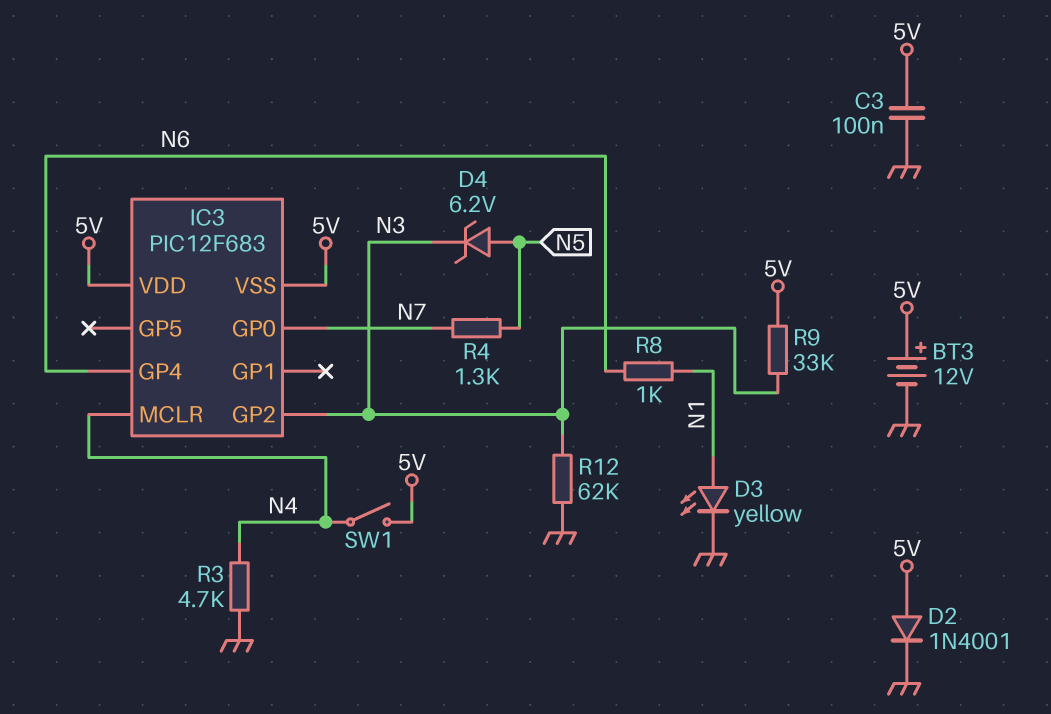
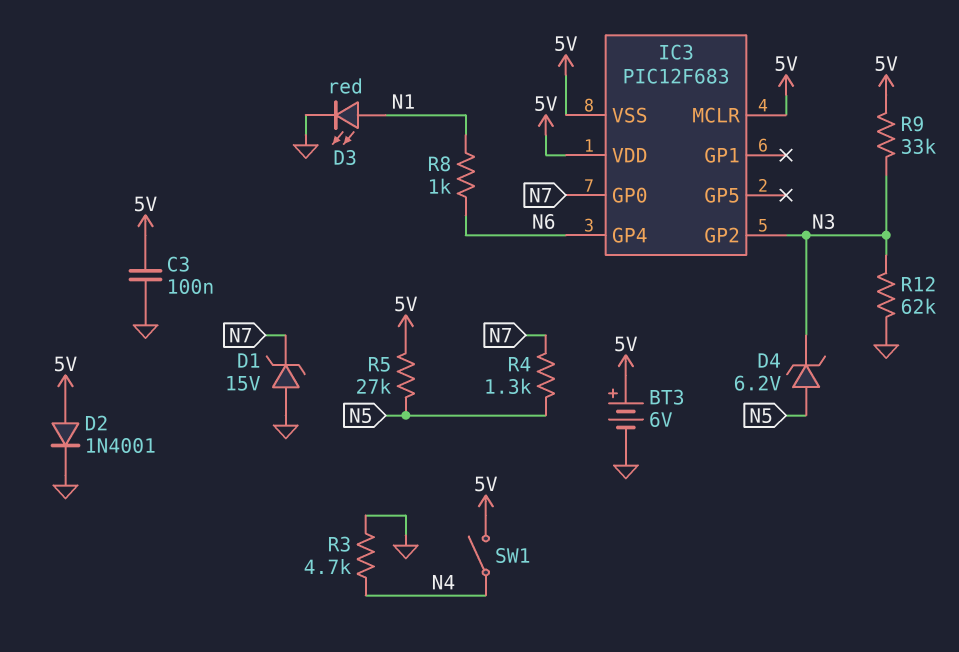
BT3: 12V (plus 5V, minus GND) -> 6V (plus 5V, minus GND)
D1: none -> zener 15V (A GND, K N7)
D3: LED yellow (A N1, K GND) -> LED red (A N1, K GND)
IC3 pin MCLR: N4 -> 5V
R5: none -> 27k (5V, N5)

